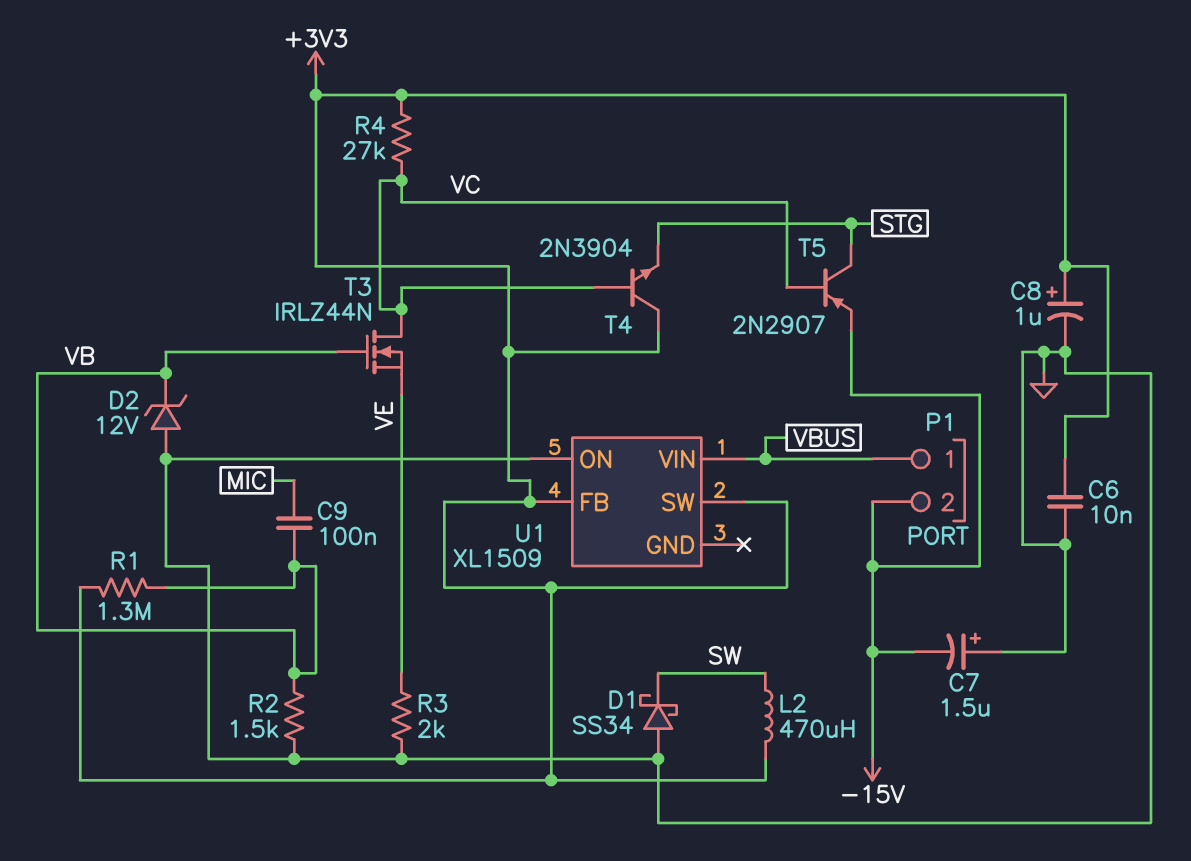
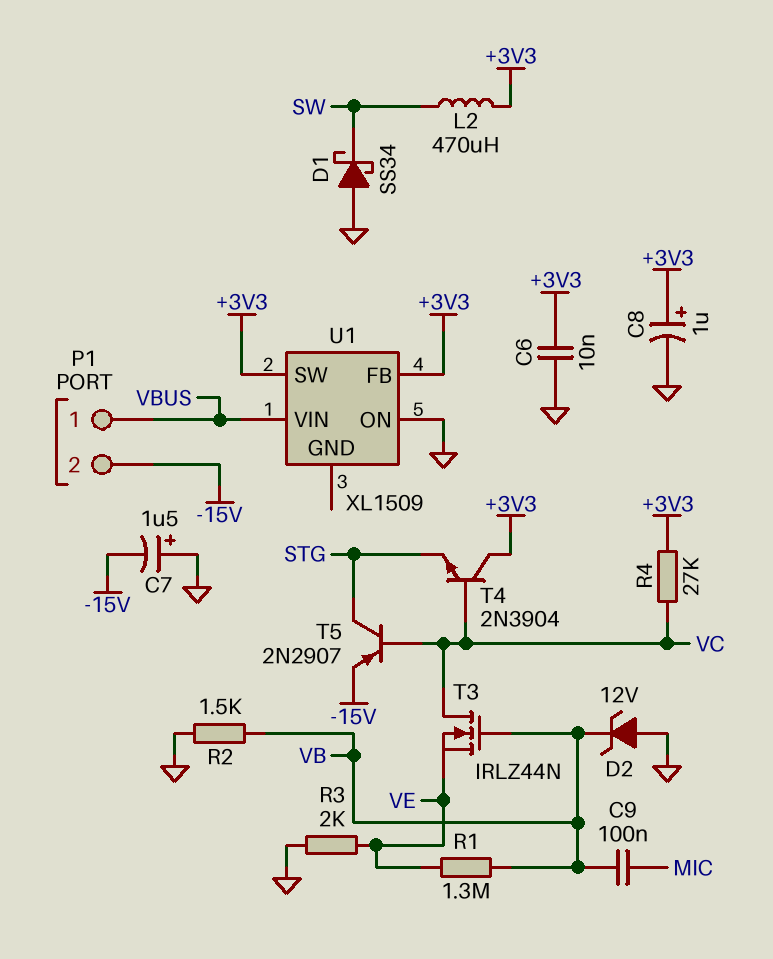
R1: 1.3M (+3V3, VB) -> 1.3M (VB, VE)

